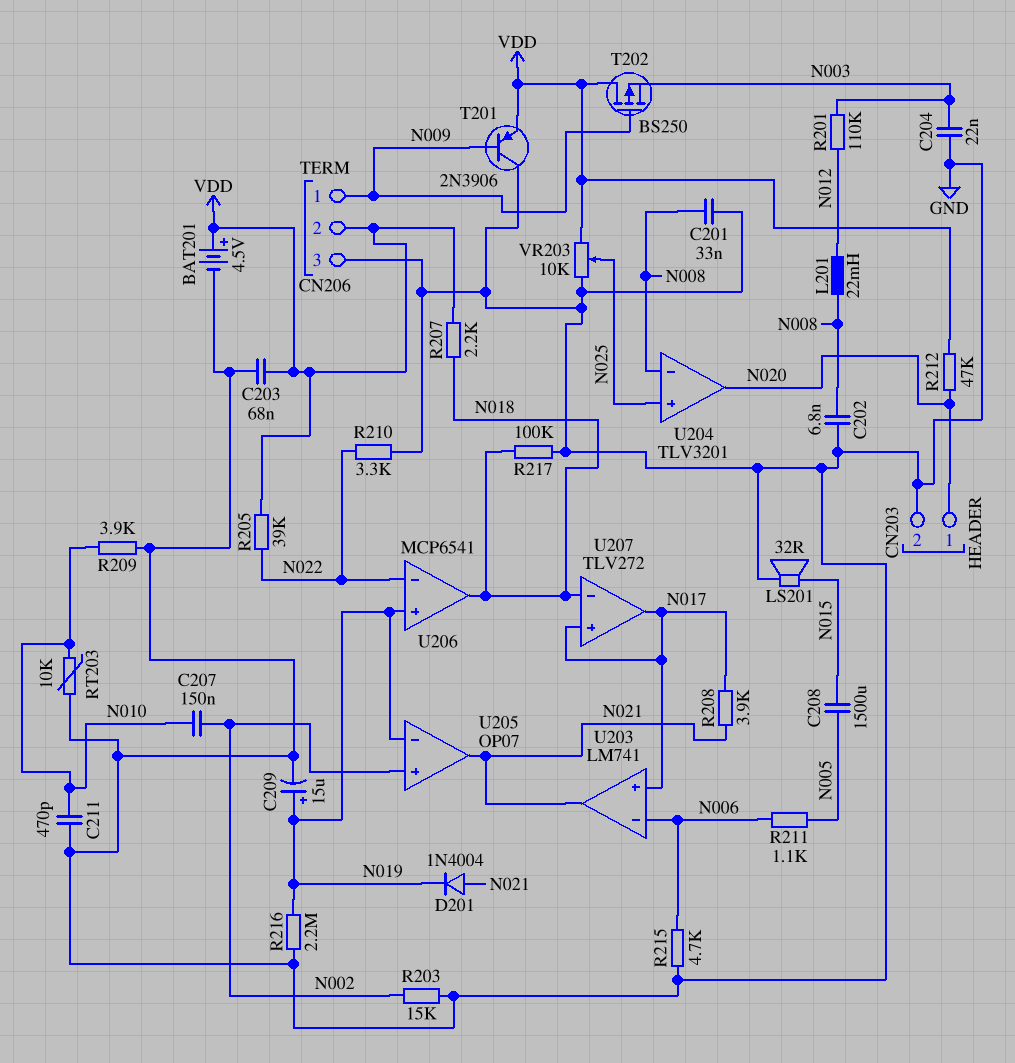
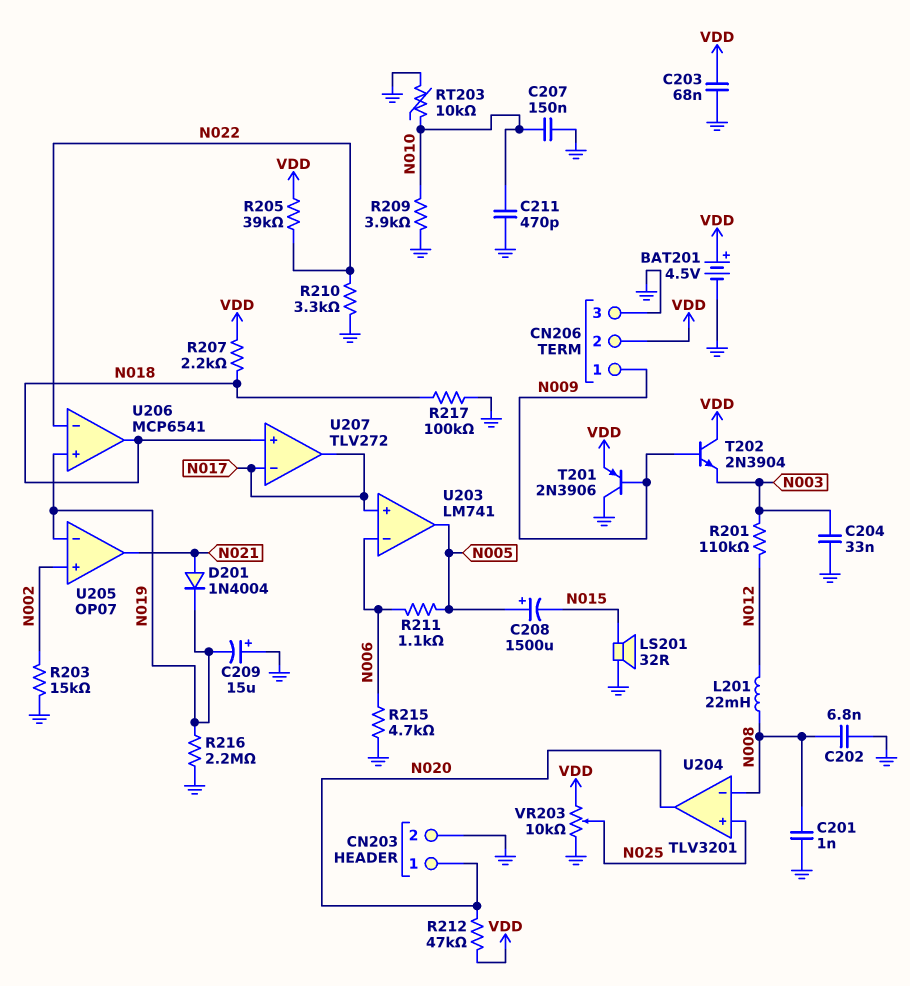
C201: 33nF (GND, N008) -> 1nF (GND, N008)
C204: 22nF (GND, N003) -> 33nF (GND, N003)
C207: 150nF (N002, N010) -> 150nF (GND, N010)
C208: 1500uF (N005, N015) -> 1500uF (plus N005, minus N015)
C209: 15uF (plus N019, minus GND) -> 15uF (plus GND, minus N019)
R208: 3.9k (N017, N021) -> none
T202: PMOS BS250 (G N009, D VDD, S N003) -> NPN 2N3904 (B N009, C VDD, E N003)
U203 pin out: N021 -> N005
U207 pin in+: N017 -> N018
U207 pin in-: N018 -> N017

